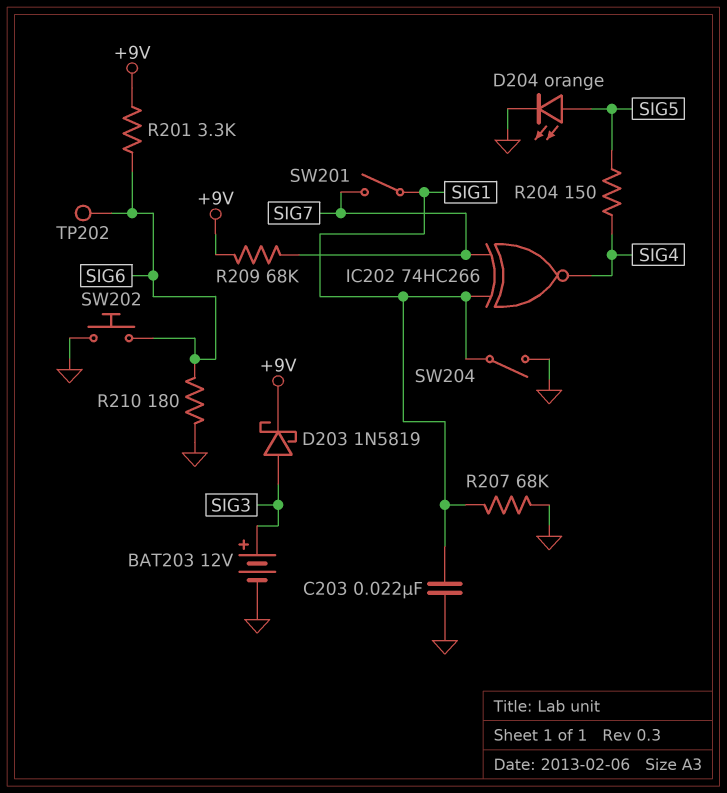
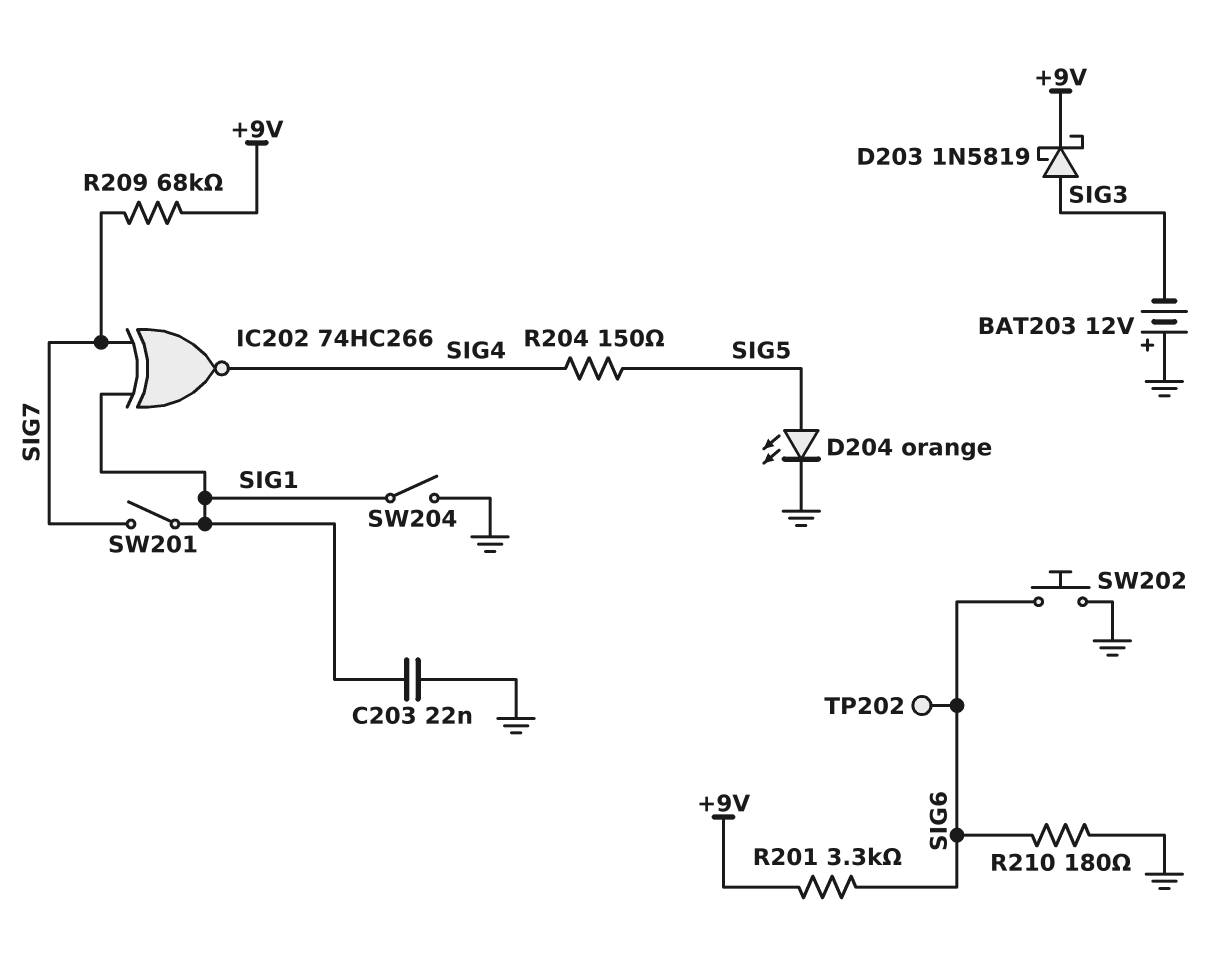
BAT203: 12V (plus SIG3, minus GND) -> 12V (plus GND, minus SIG3)
R207: 68k (GND, SIG1) -> none

